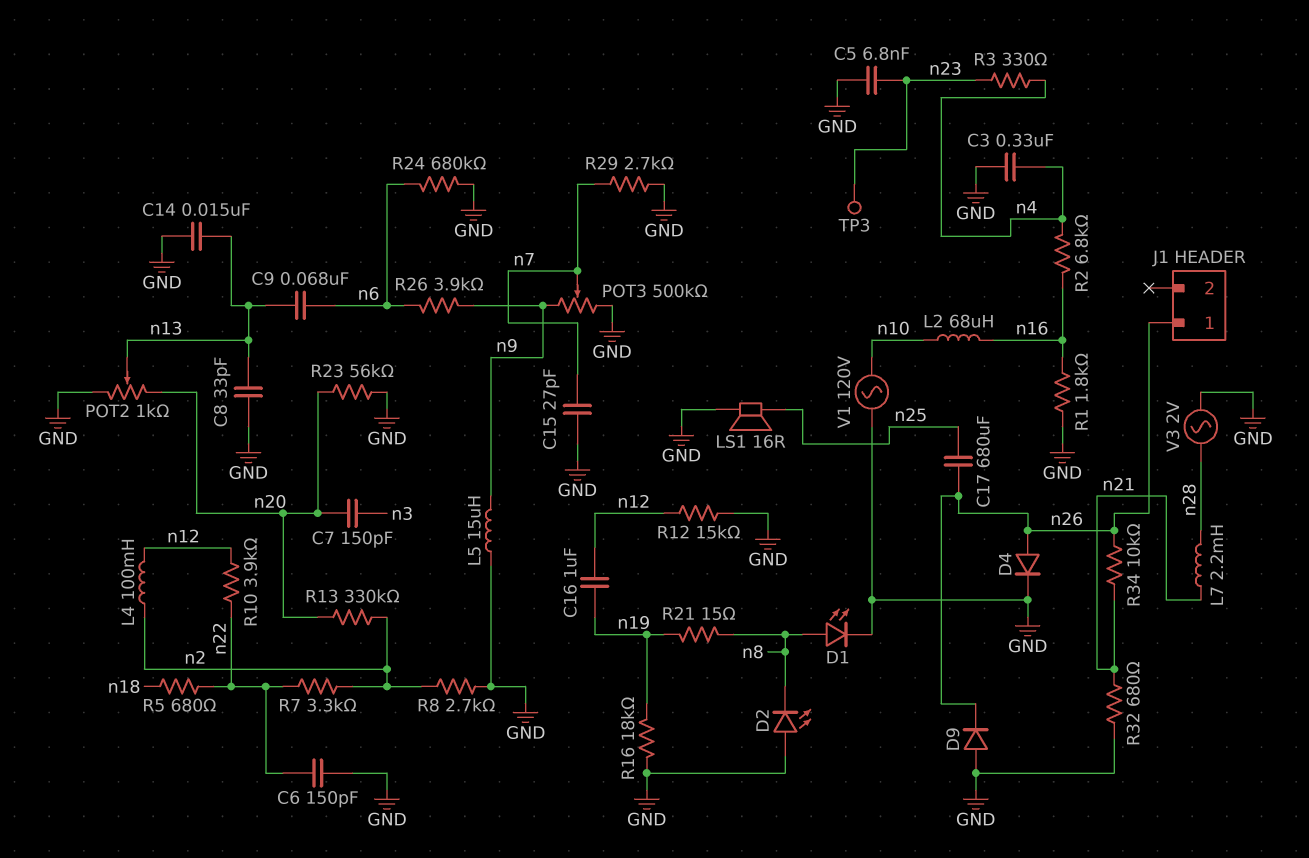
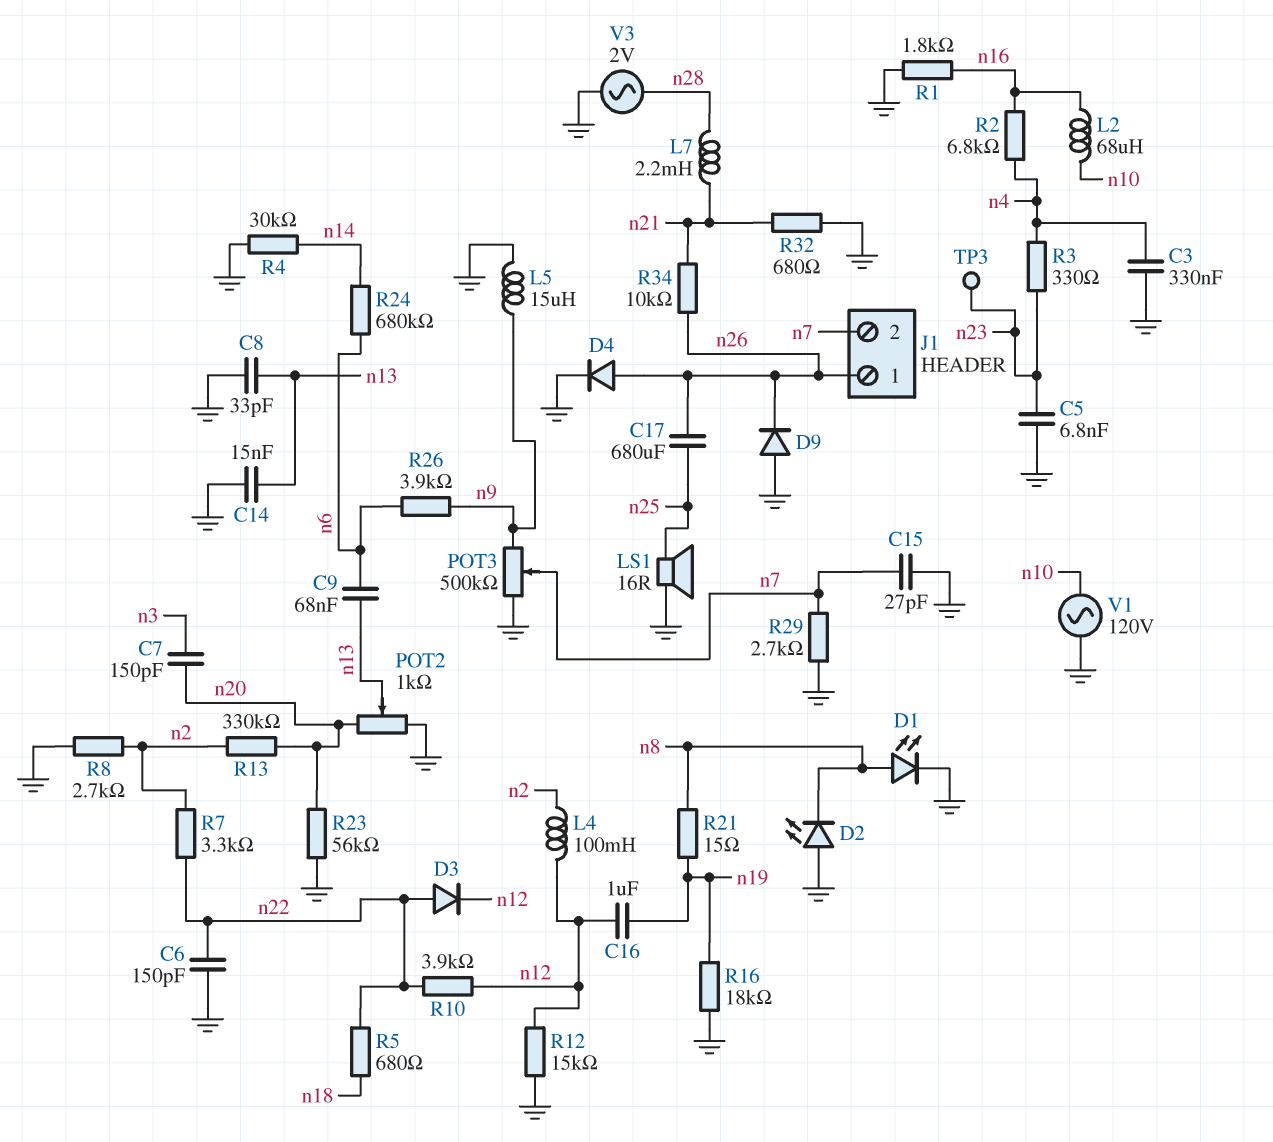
D3: none -> diode (A n22, K n12)
J1 pin 2: none -> n7
R4: none -> 30k (GND, n14)
R24: 680k (GND, n6) -> 680k (n6, n14)

